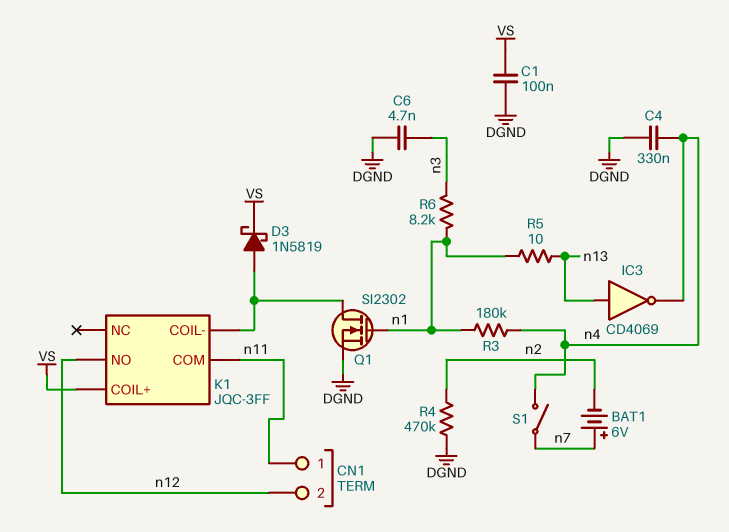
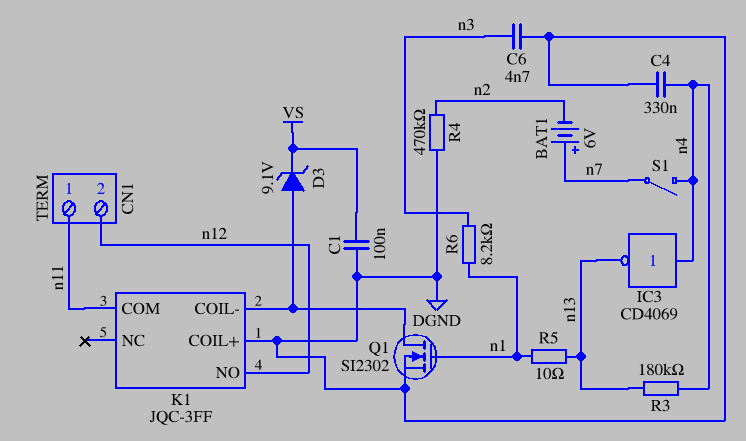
D3: schottky 1N5819 (A K1/COIL-, K VS) -> zener 9.1V (A K1/COIL-, K VS)
IC3: NOT CD4069 (in n13, out n4) -> NOT CD4069 (in n4, out n13)
K1 pin COIL+: VS -> DGND
R3: 180k (n1, n4) -> 180k (n4, n13)

